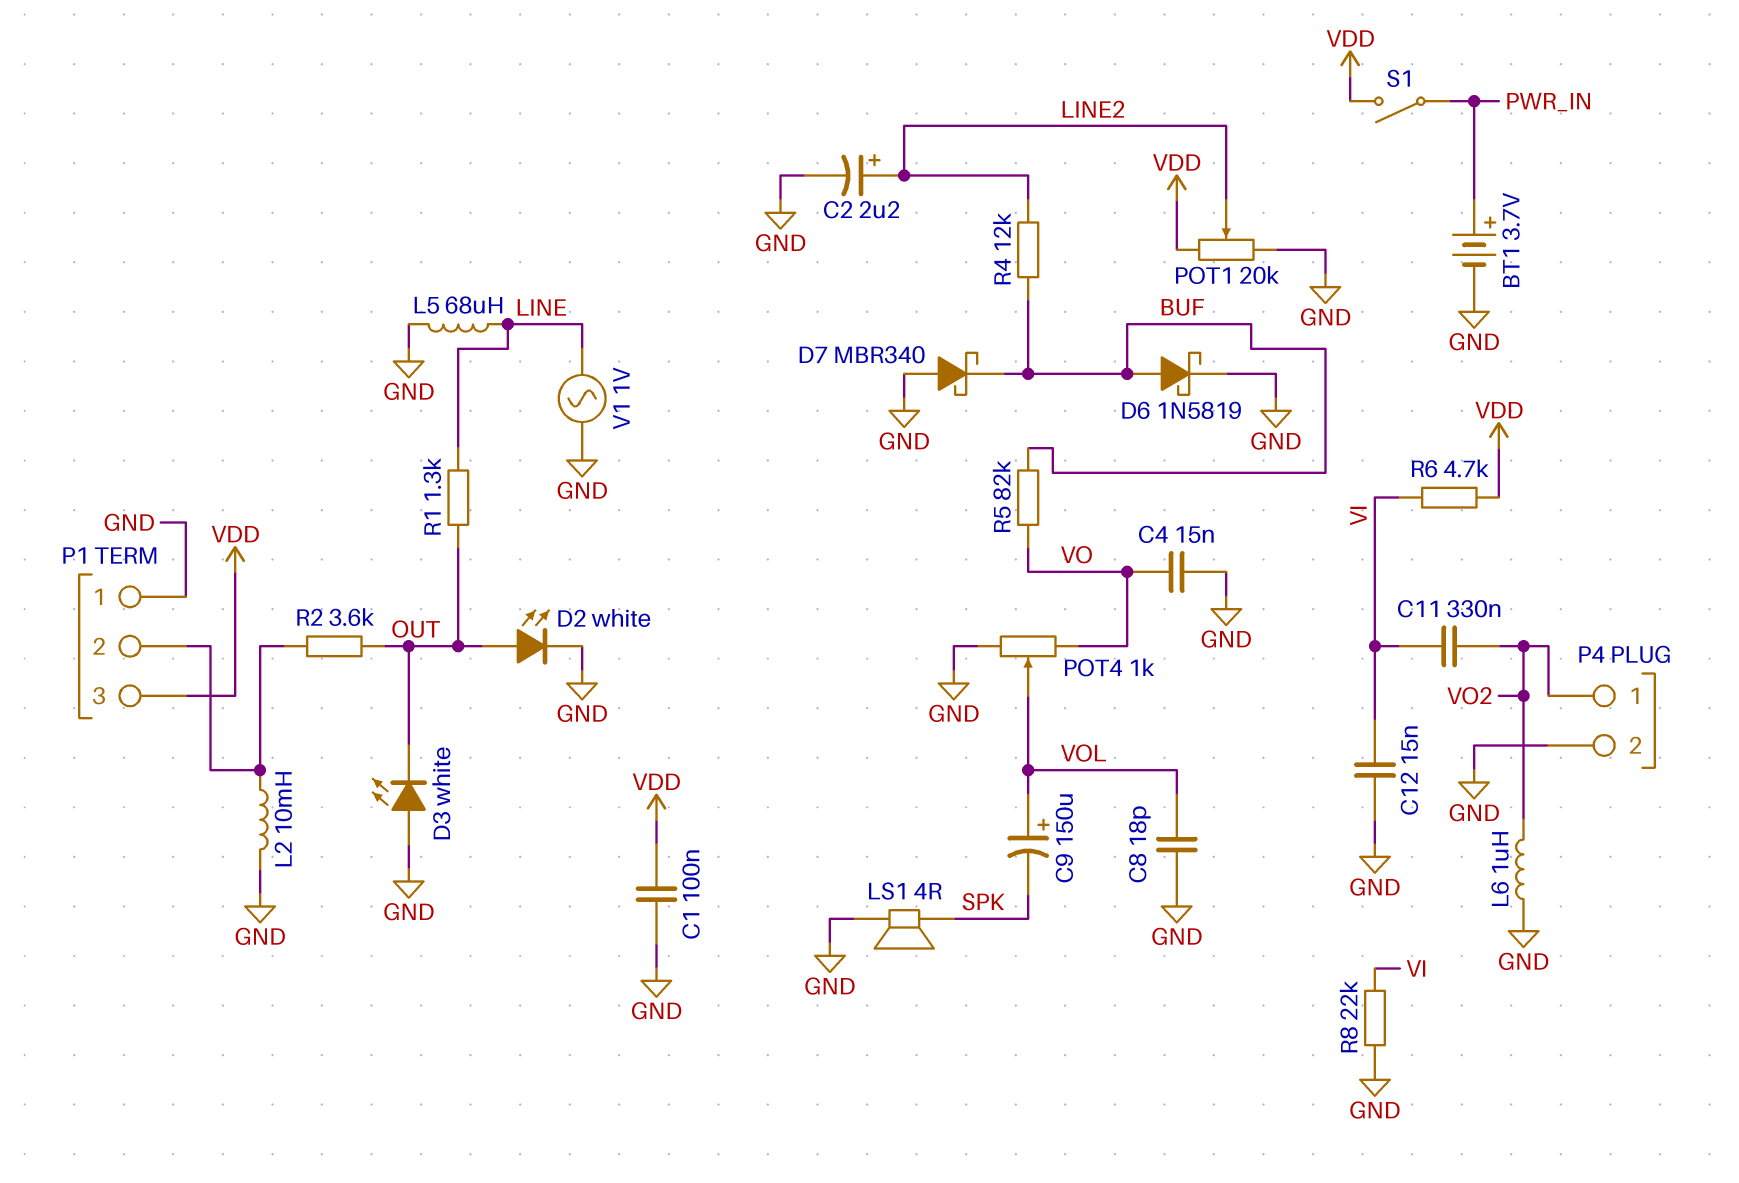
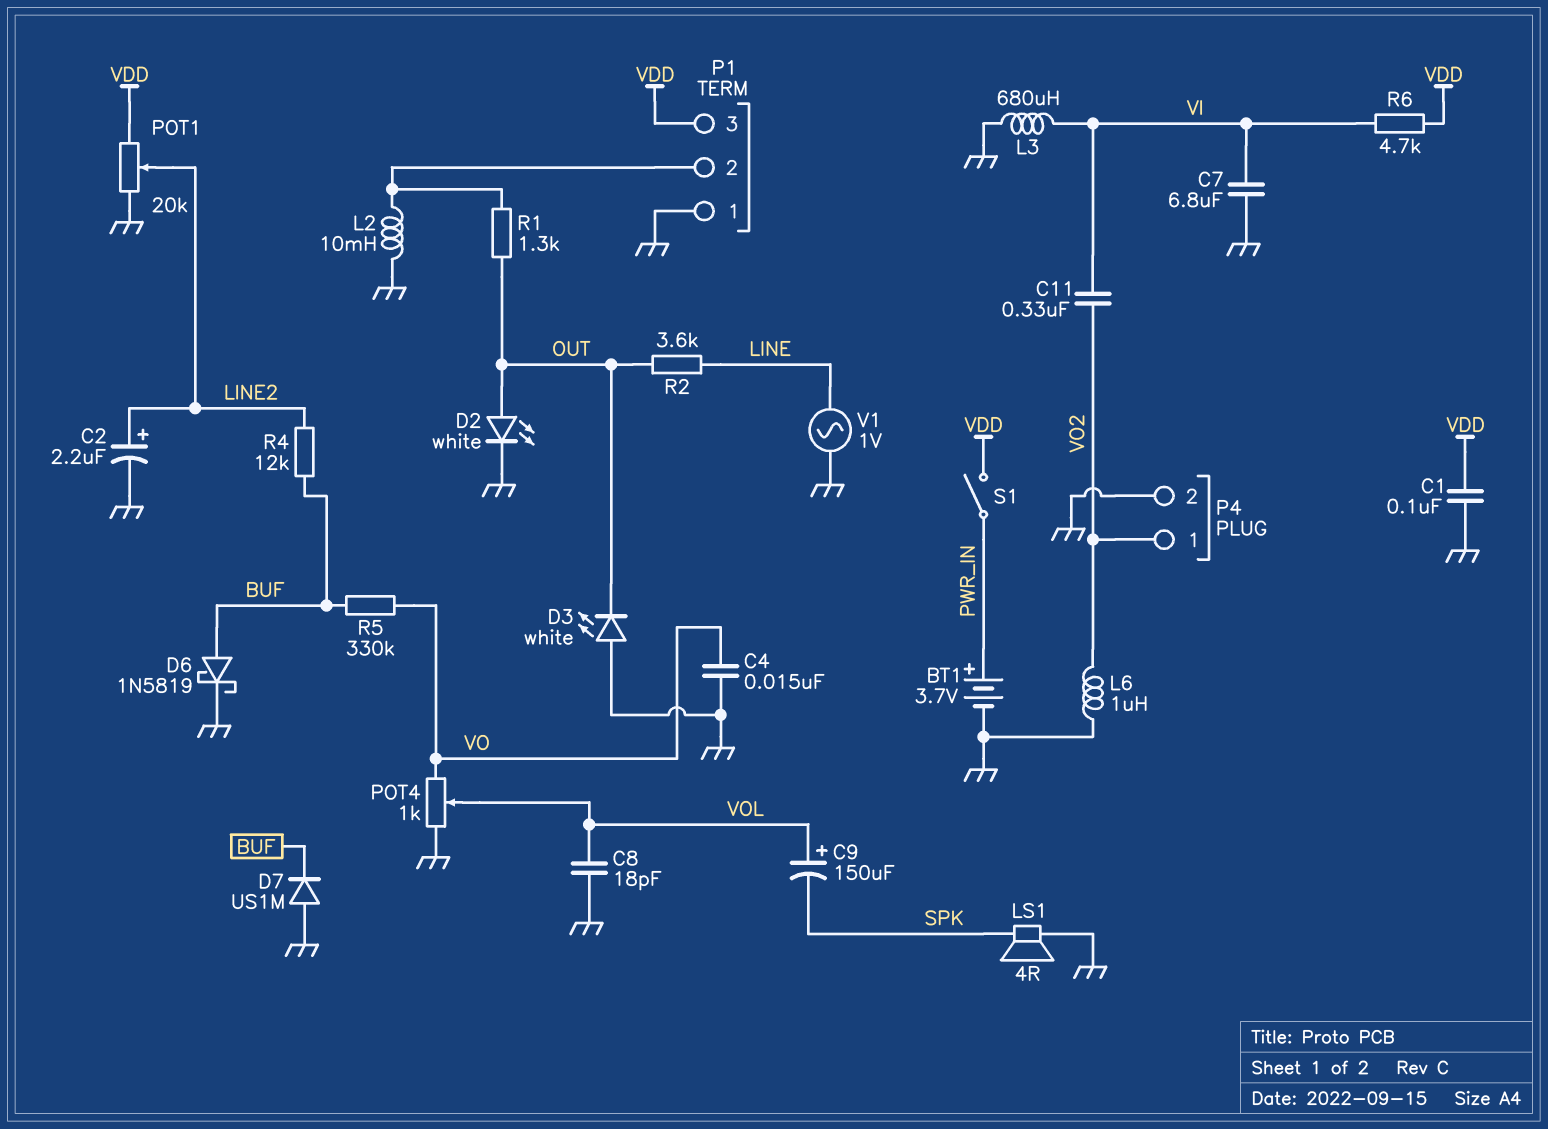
C7: none -> 6.8uF (GND, VI)
C12: 15nF (GND, VI) -> none
D7: schottky MBR340 (A GND, K BUF) -> diode US1M (A GND, K BUF)
L3: none -> 680uH (GND, VI)
L5: 68uH (GND, LINE) -> none
R1: 1.3k (LINE, OUT) -> 1.3k (OUT, P1/2)
R2: 3.6k (OUT, P1/2) -> 3.6k (LINE, OUT)
R5: 82k (BUF, VO) -> 330k (BUF, VO)
R8: 22k (GND, VI) -> none

